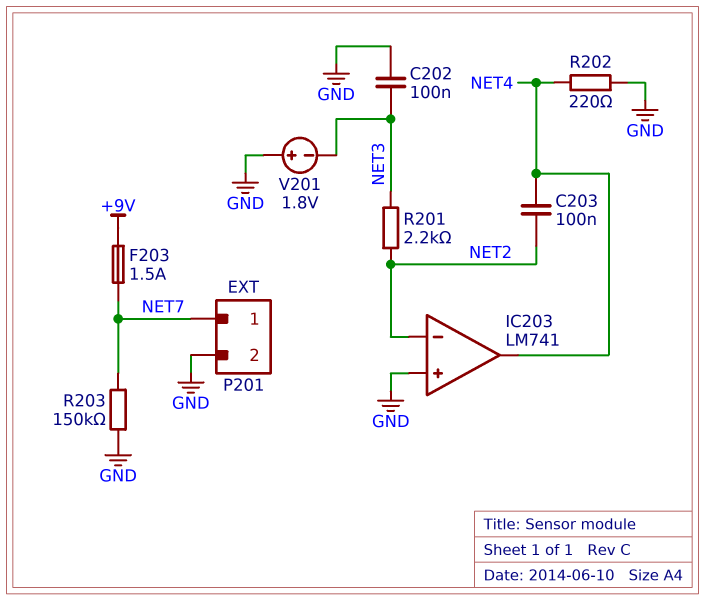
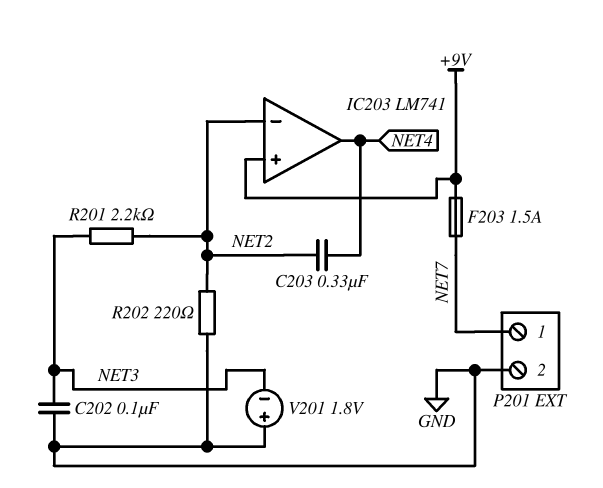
C203: 100nF (NET2, NET4) -> 330nF (NET2, NET4)
IC203 pin in+: GND -> +9V
R202: 220 (GND, NET4) -> 220 (GND, NET2)
R203: 150k (GND, NET7) -> none

